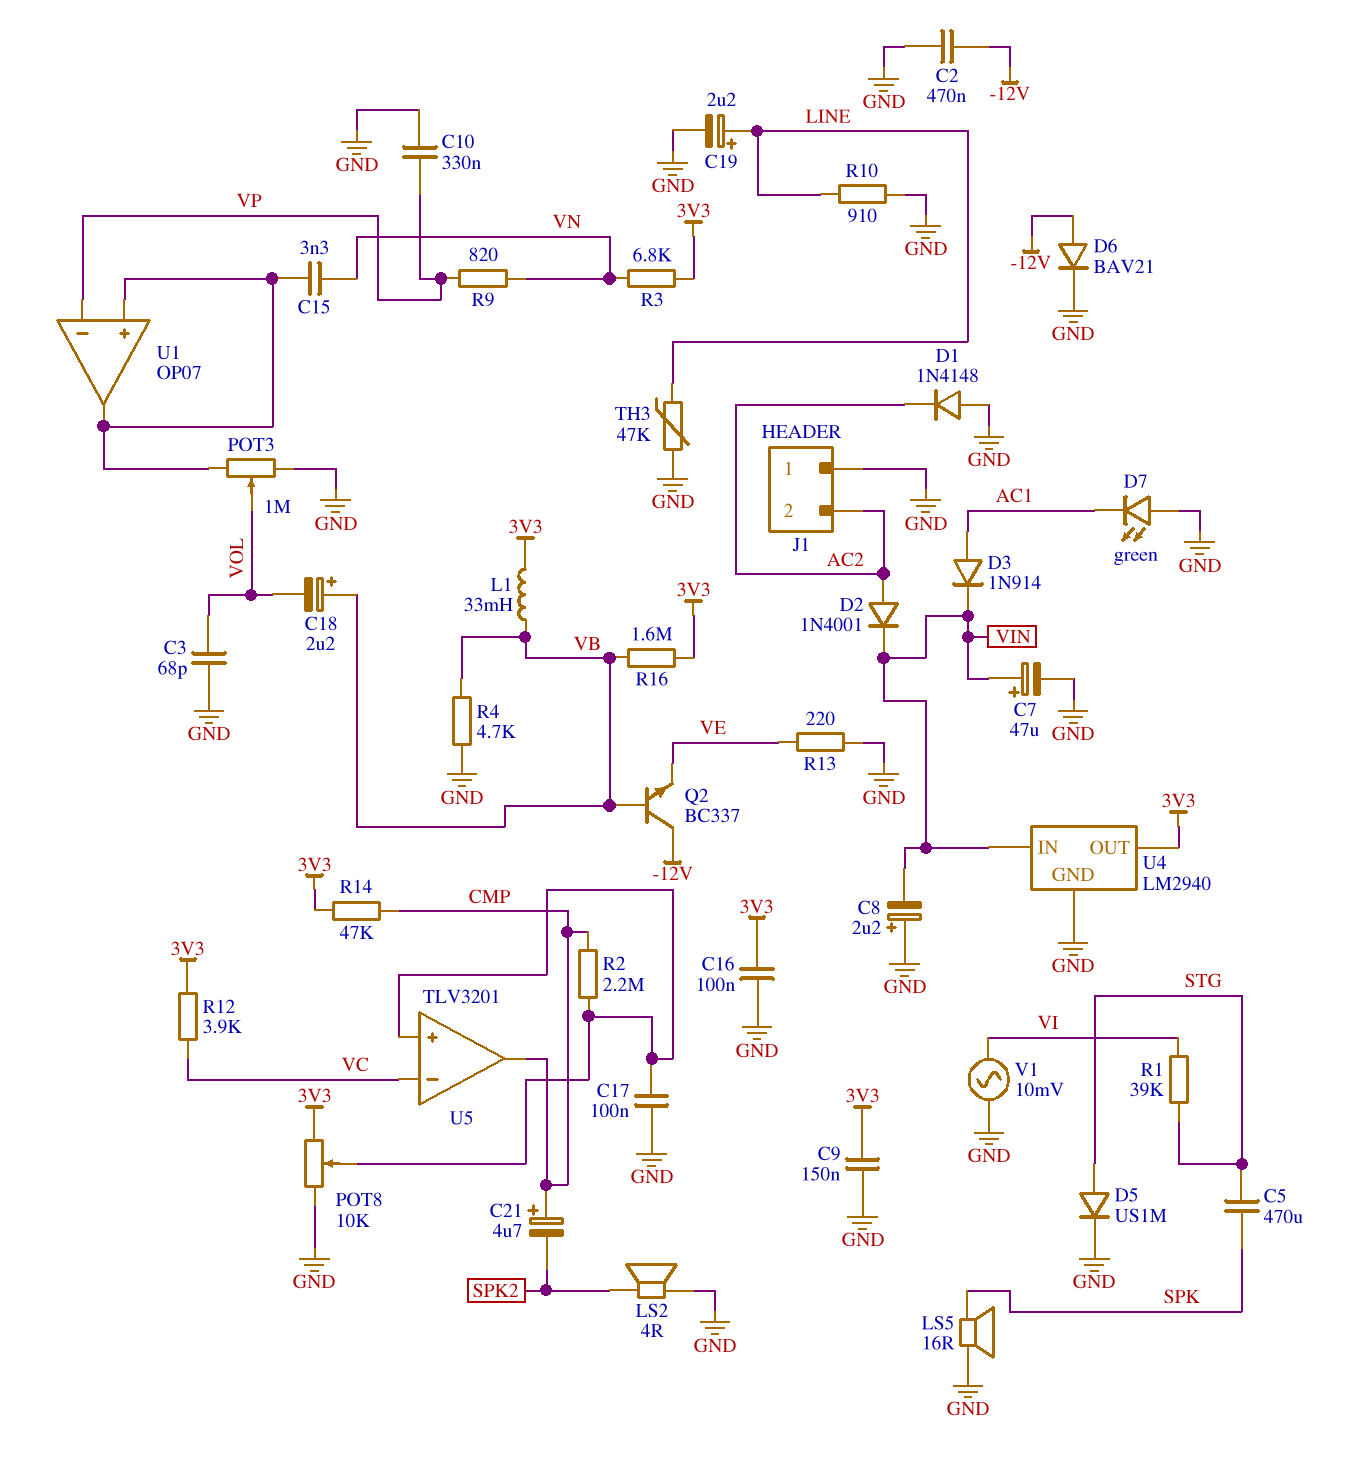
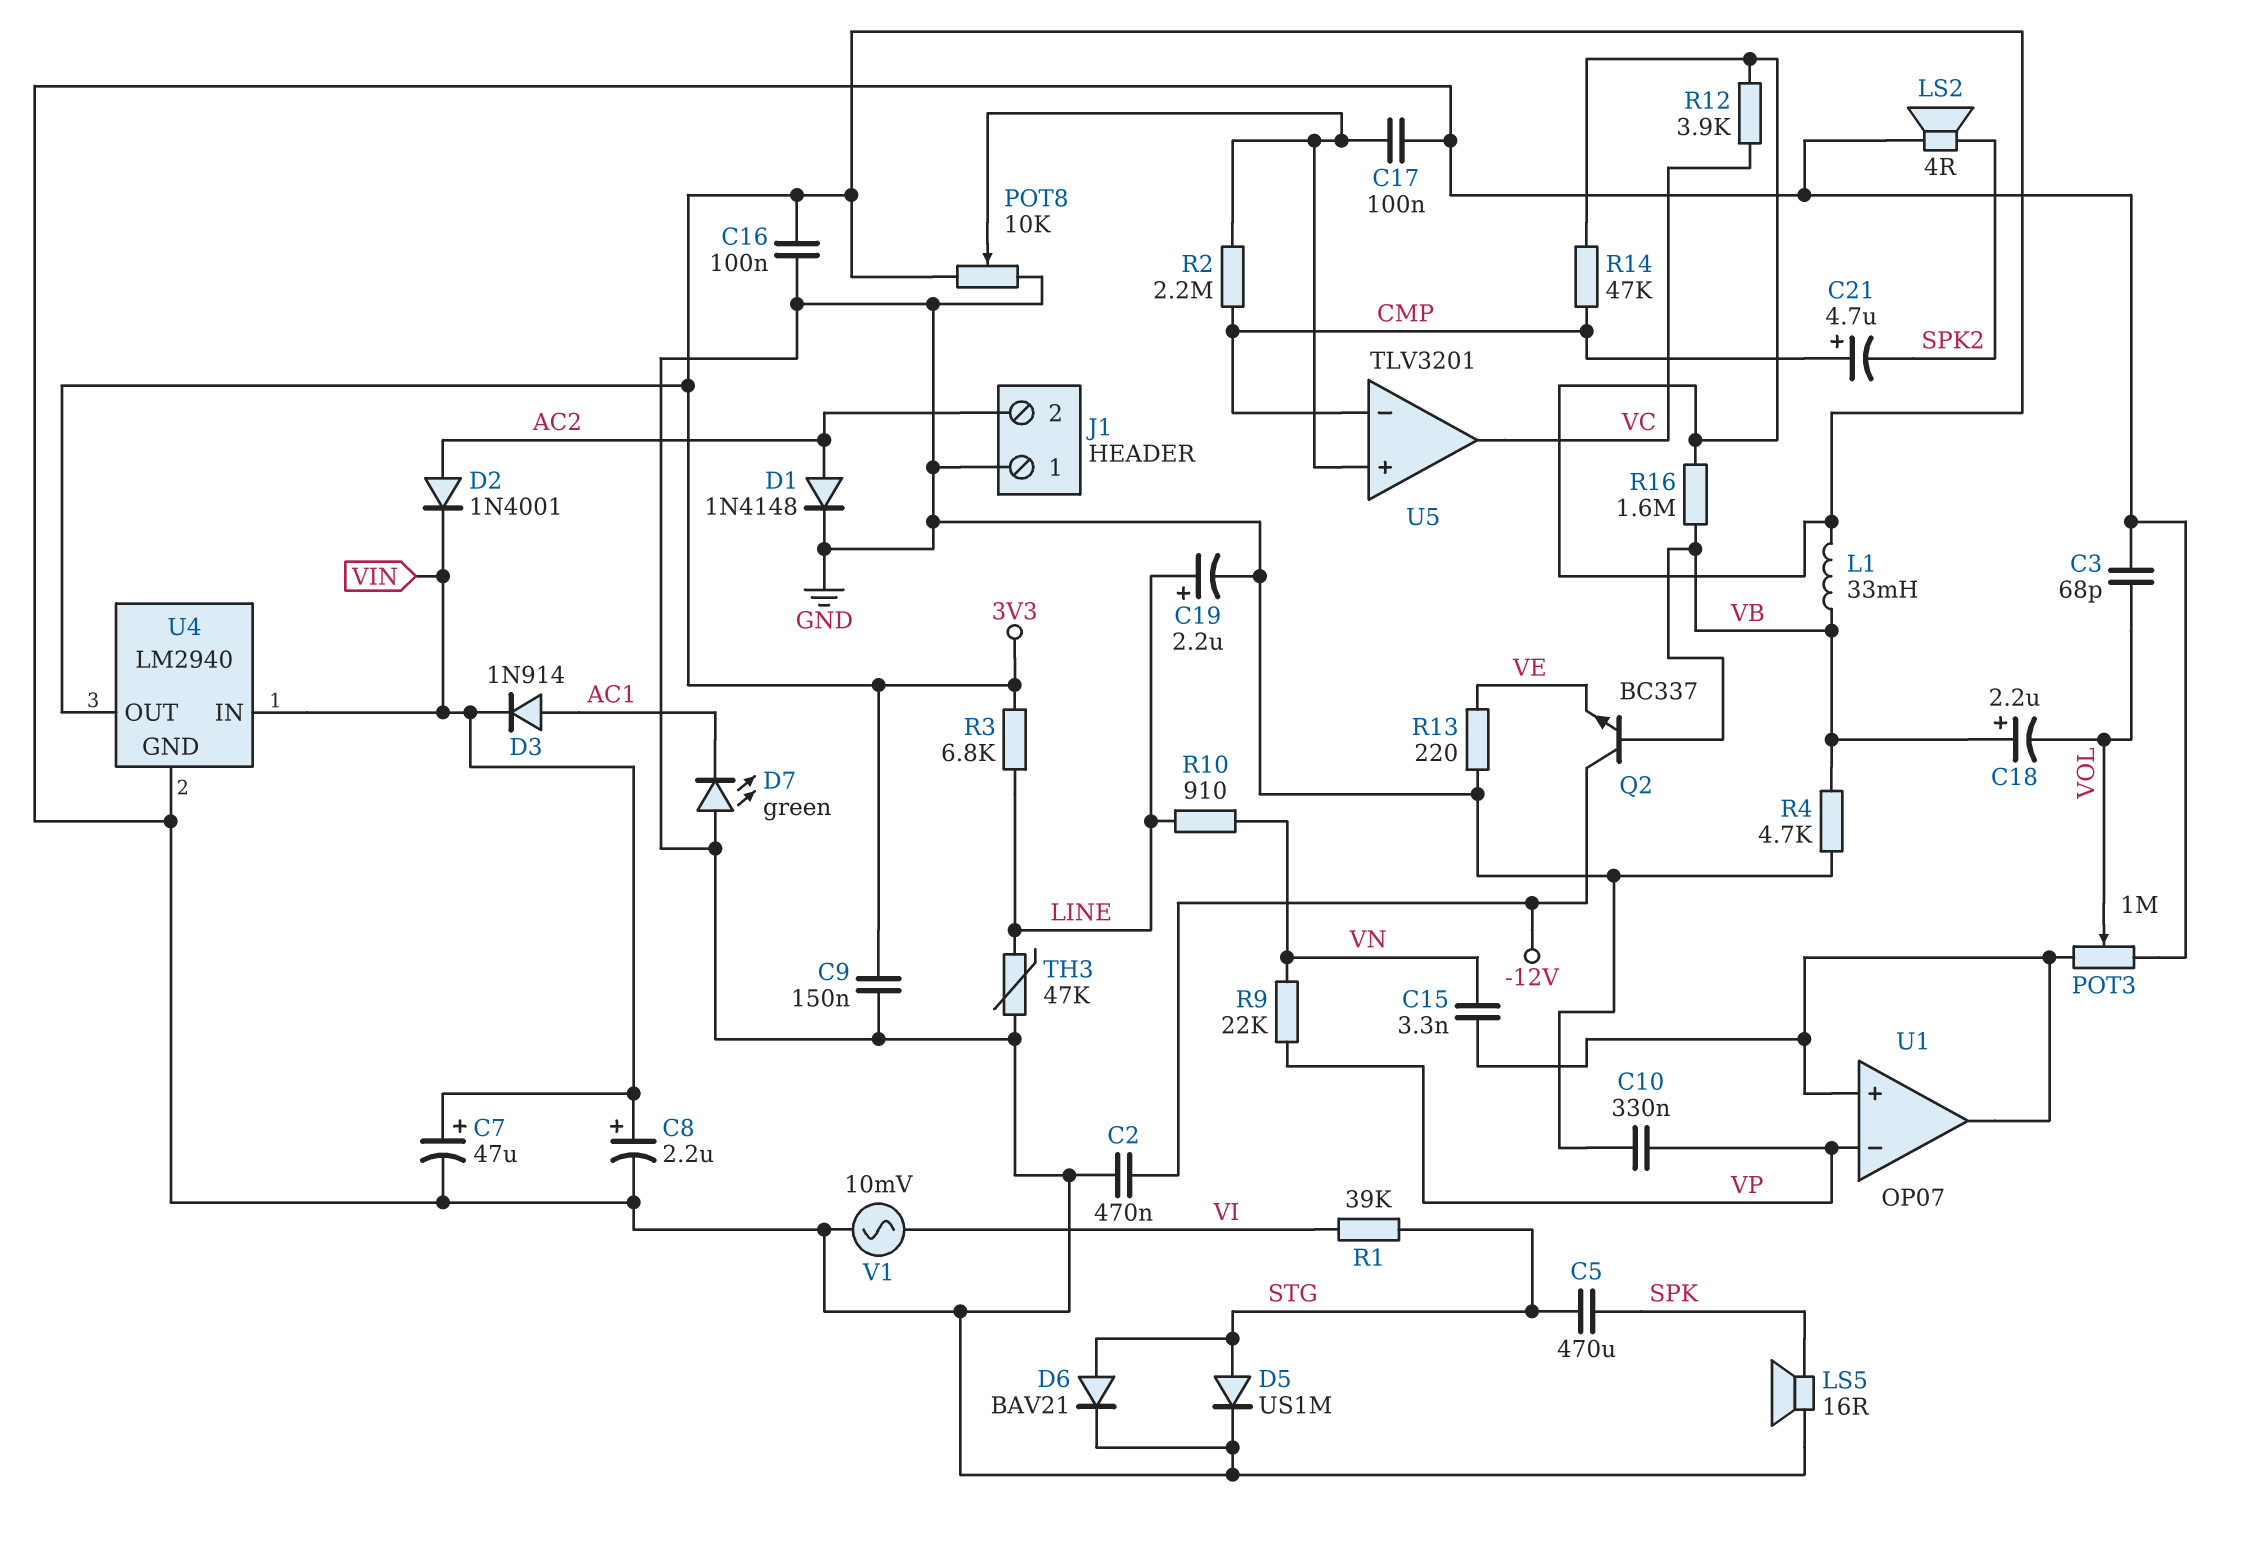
C8: 2.2uF (plus GND, minus VIN) -> 2.2uF (plus VIN, minus GND)
D1: diode 1N4148 (A GND, K AC2) -> diode 1N4148 (A AC2, K GND)
D6: diode BAV21 (A -12V, K GND) -> diode BAV21 (A STG, K GND)
R3: 6.8k (3V3, VN) -> 6.8k (3V3, LINE)
R9: 820 (VN, VP) -> 22k (VN, VP)
R10: 910 (GND, LINE) -> 910 (LINE, VN)
U5 pin in-: VC -> CMP
U5 pin out: CMP -> VC

